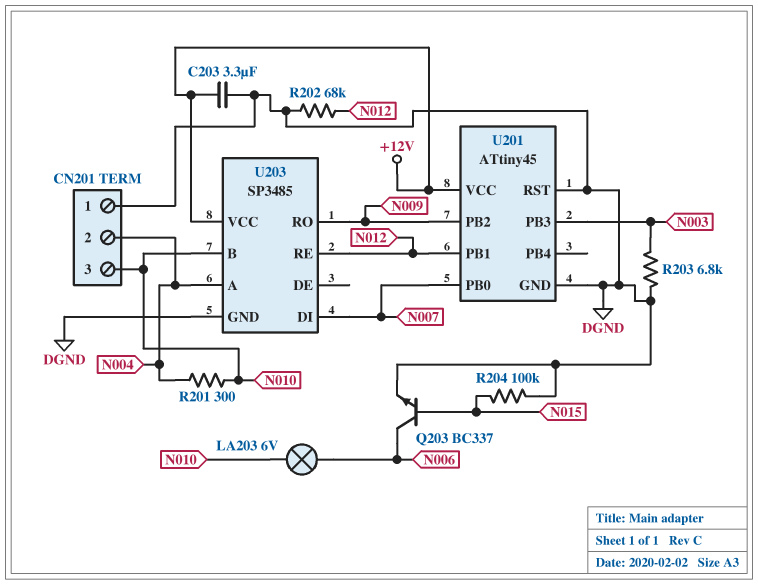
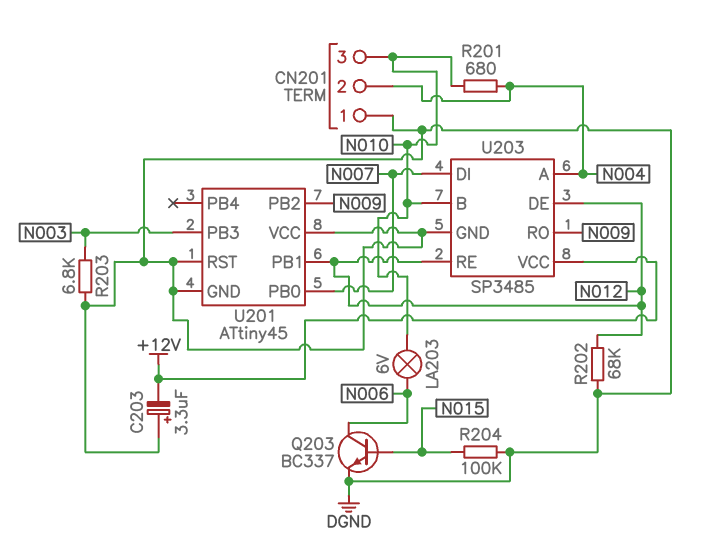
C203: 3.3uF (+12V, DGND) -> 3.3uF (plus DGND, minus +12V)
R201: 300 (N004, N010) -> 680 (N004, N010)
U201 pin VCC: +12V -> DGND
U203 pin DE: none -> N012

